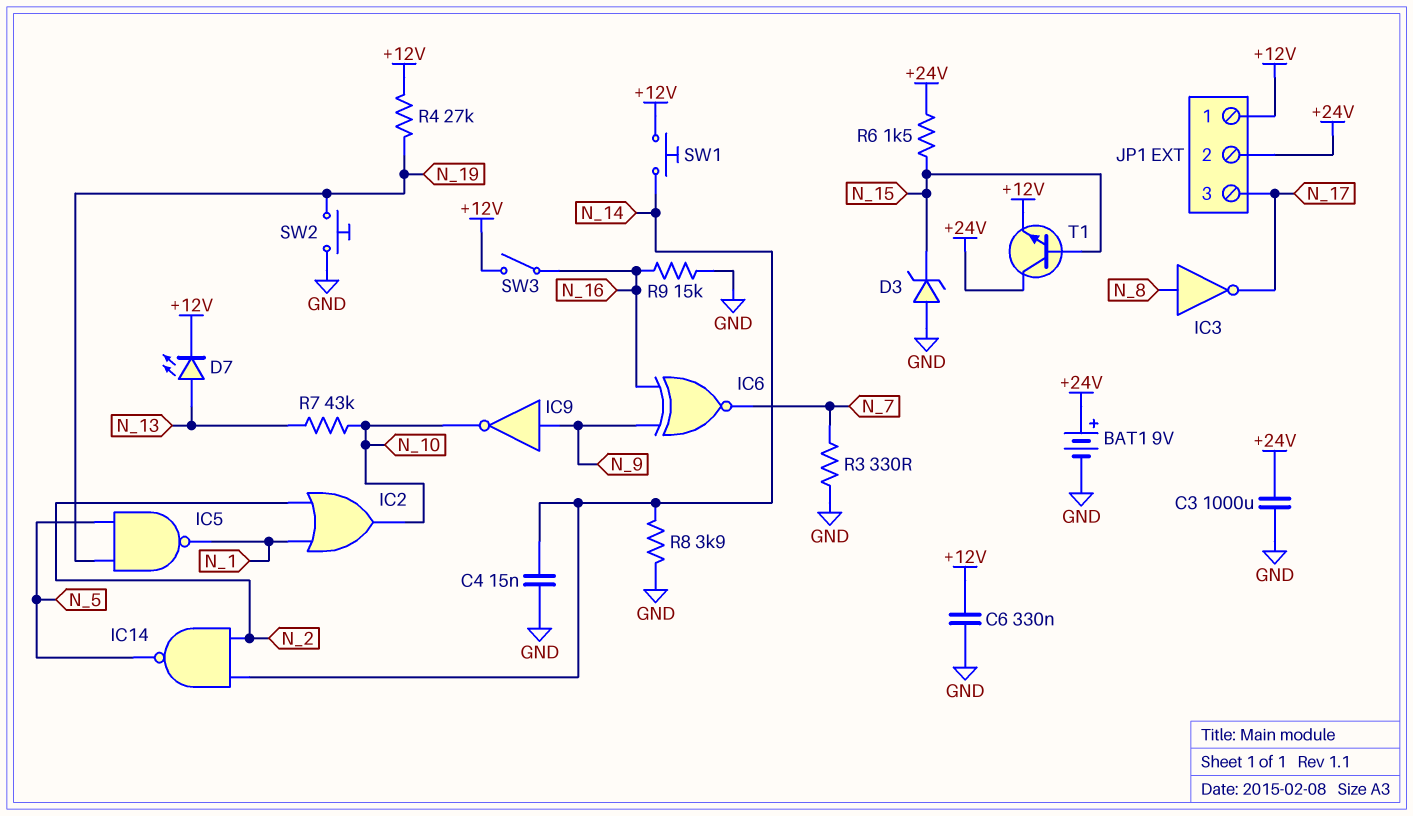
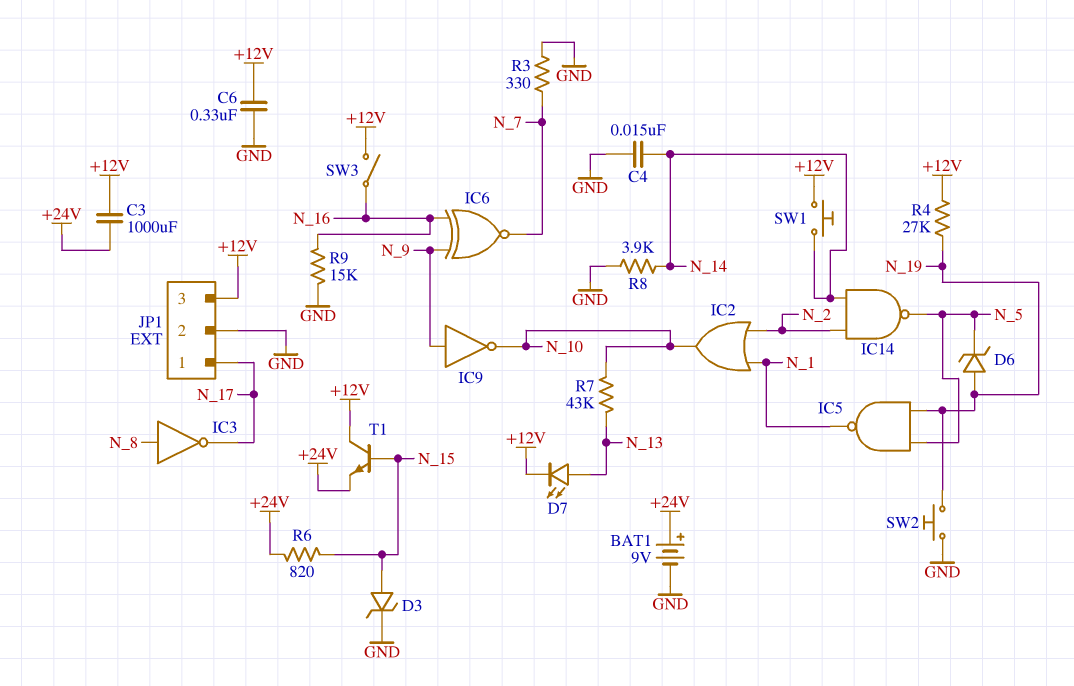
C3: 1000uF (+24V, GND) -> 1000uF (+12V, +24V)
D3: zener (A GND, K N_15) -> zener (A N_15, K GND)
D6: none -> zener (A N_19, K N_5)
JP1 pin 1: +12V -> N_17
JP1 pin 2: +24V -> GND
JP1 pin 3: N_17 -> +12V
R6: 1.5k (+24V, N_15) -> 820 (+24V, N_15)
T1: NPN (B N_15, C +24V, E +12V) -> NPN (B N_15, C +12V, E +24V)

